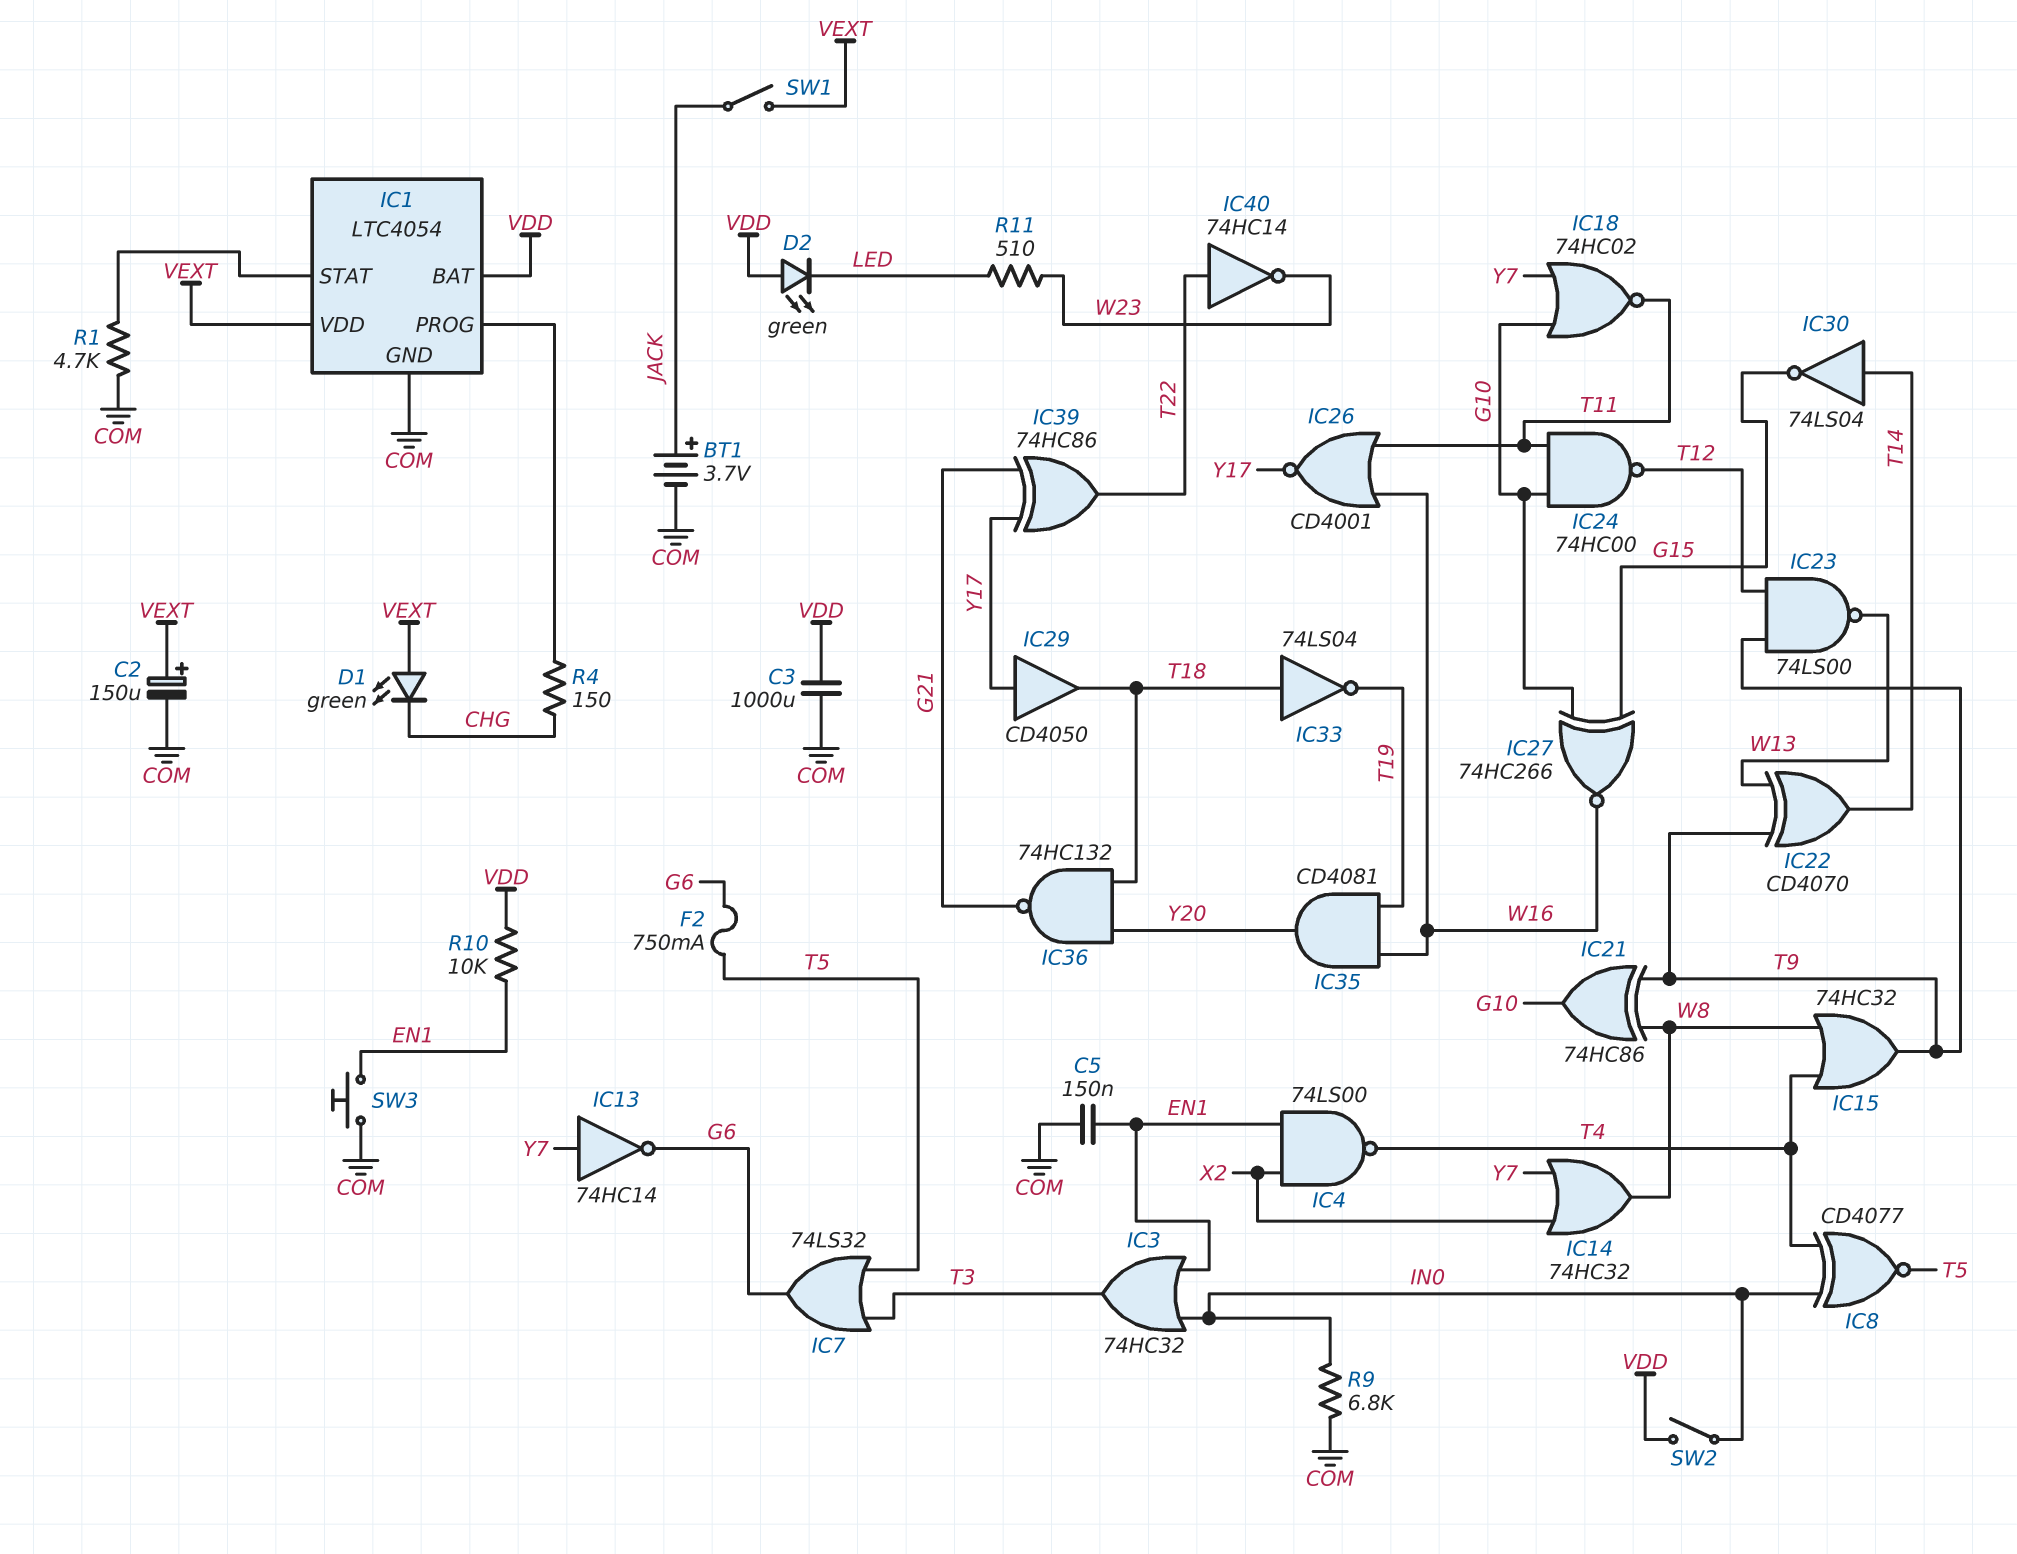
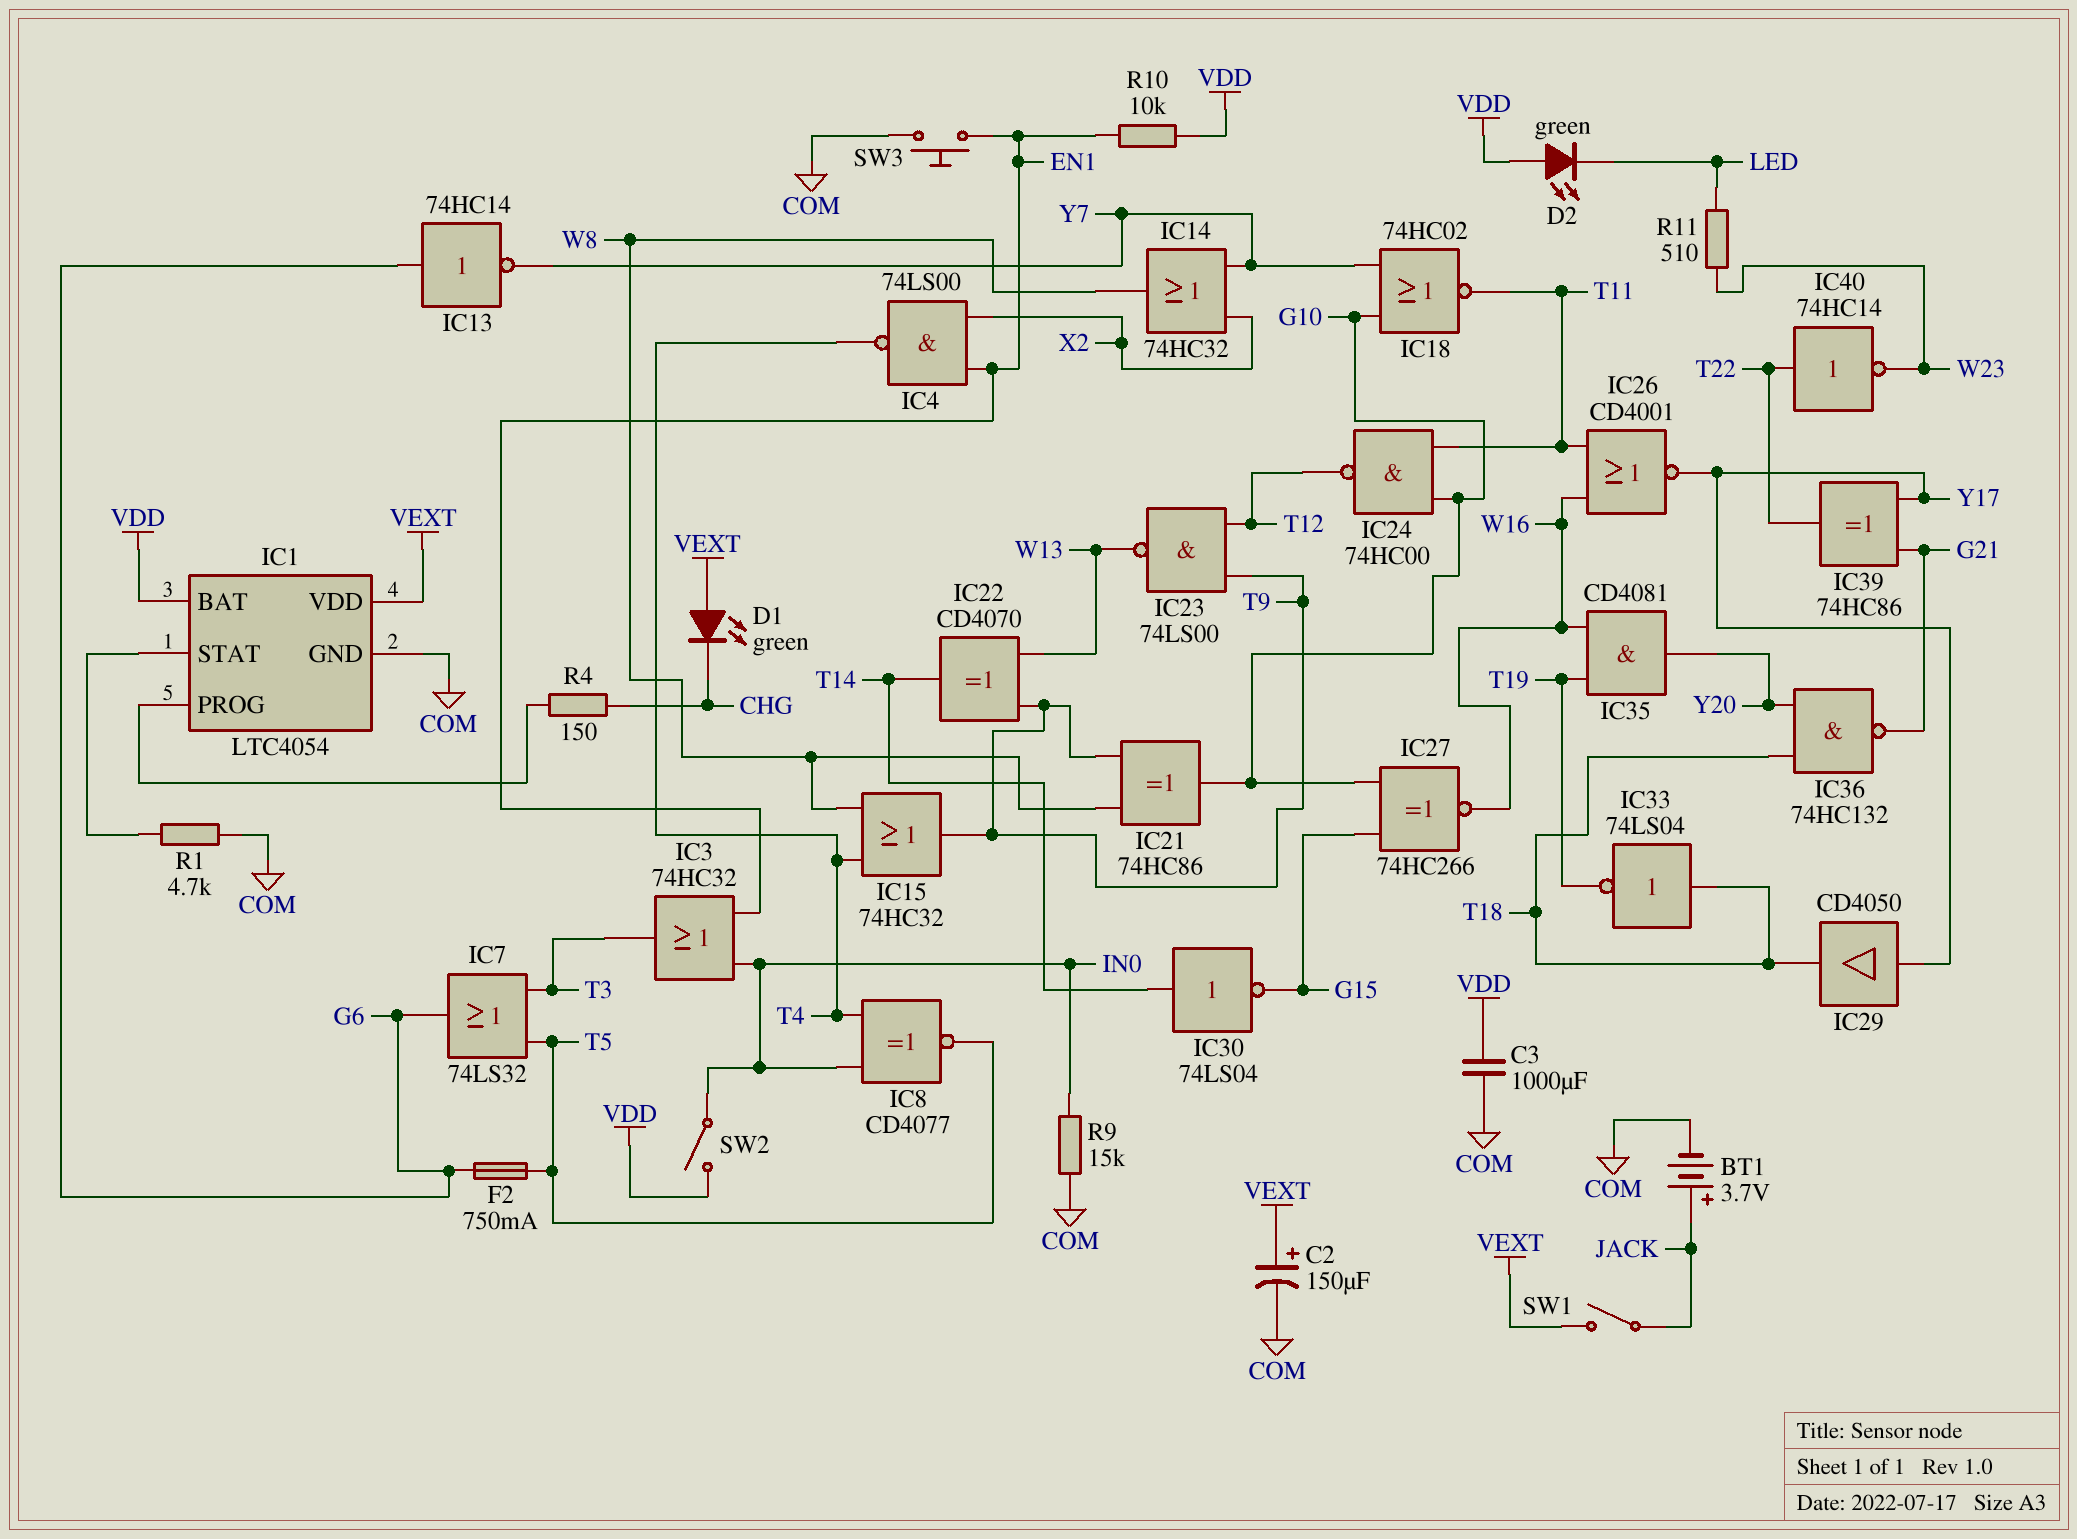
C5: 150nF (COM, EN1) -> none
IC13: NOT 74HC14 (in Y7, out G6) -> NOT 74HC14 (in G6, out Y7)
R9: 6.8k (COM, IN0) -> 15k (COM, IN0)

